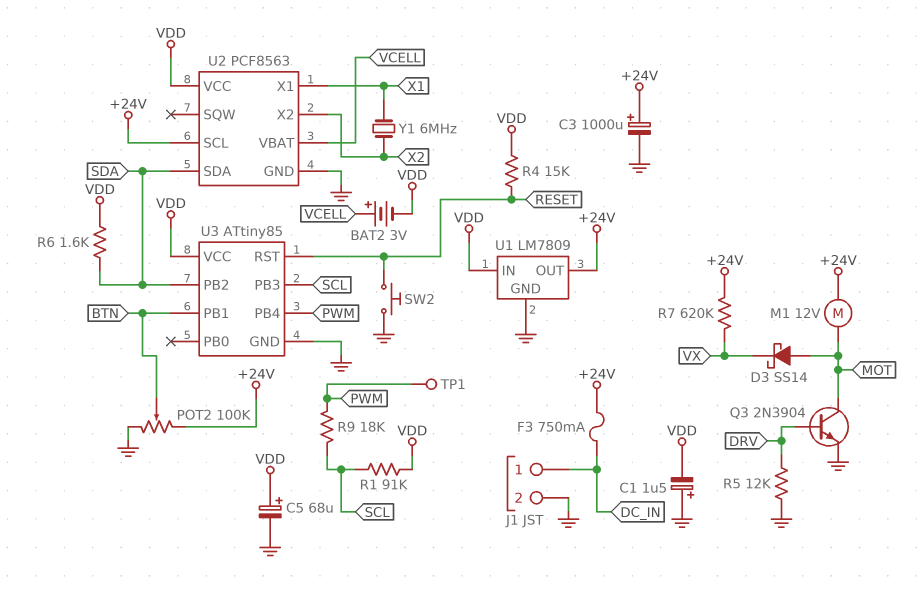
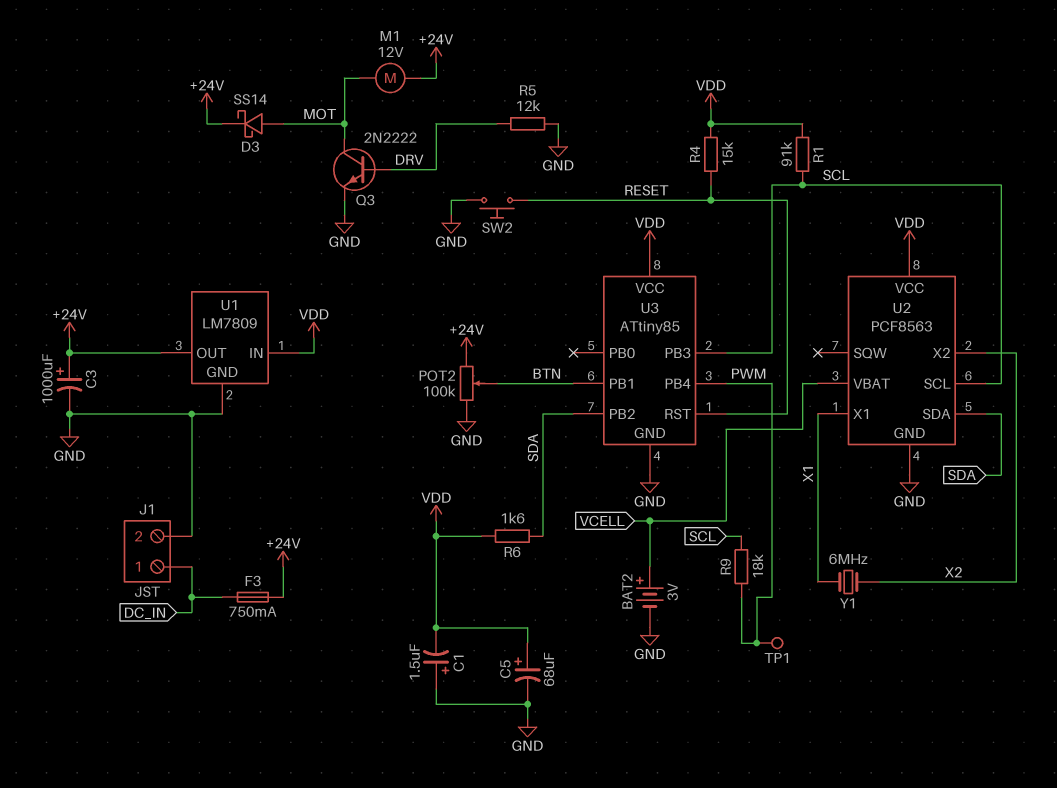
BAT2: 3V (plus VCELL, minus VDD) -> 3V (plus VCELL, minus GND)
D3: schottky SS14 (A MOT, K VX) -> schottky SS14 (A MOT, K +24V)
Q3: NPN 2N3904 (B DRV, C MOT, E GND) -> NPN 2N2222 (B DRV, C MOT, E GND)
R7: 620k (+24V, VX) -> none
U2 pin SCL: +24V -> SCL

